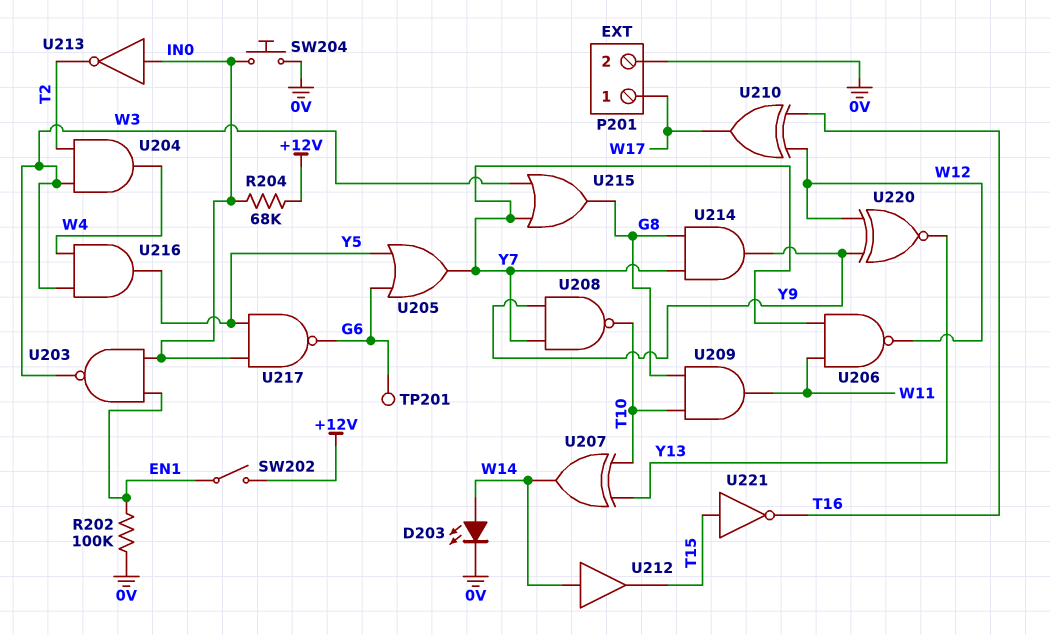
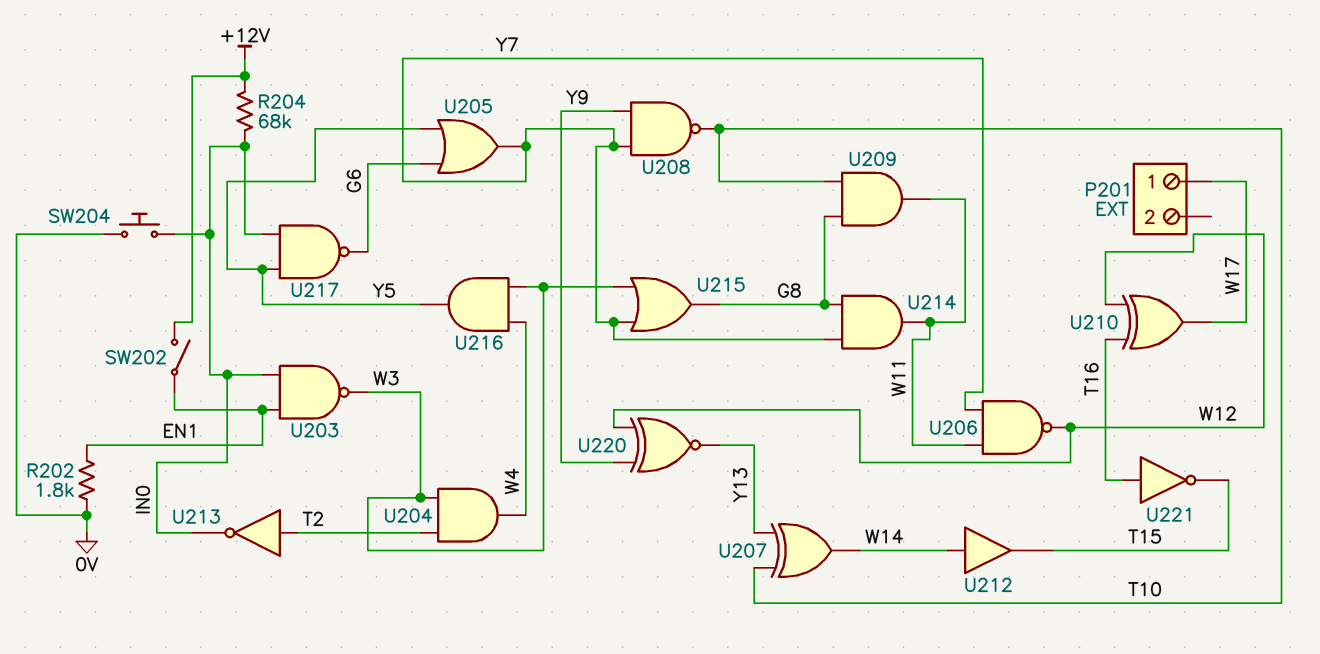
D203: LED (A W14, K 0V) -> none
P201 pin 2: 0V -> none
R202: 100k (0V, EN1) -> 1.8k (0V, EN1)
TP201: test point (G6) -> none
U213: NOT (in IN0, out T2) -> NOT (in T2, out IN0)
U214: AND (in G8, in Y7, out Y9) -> AND (in G8, in Y7, out W11)
U221: NOT (in T15, out T16) -> NOT (in T16, out T15)

